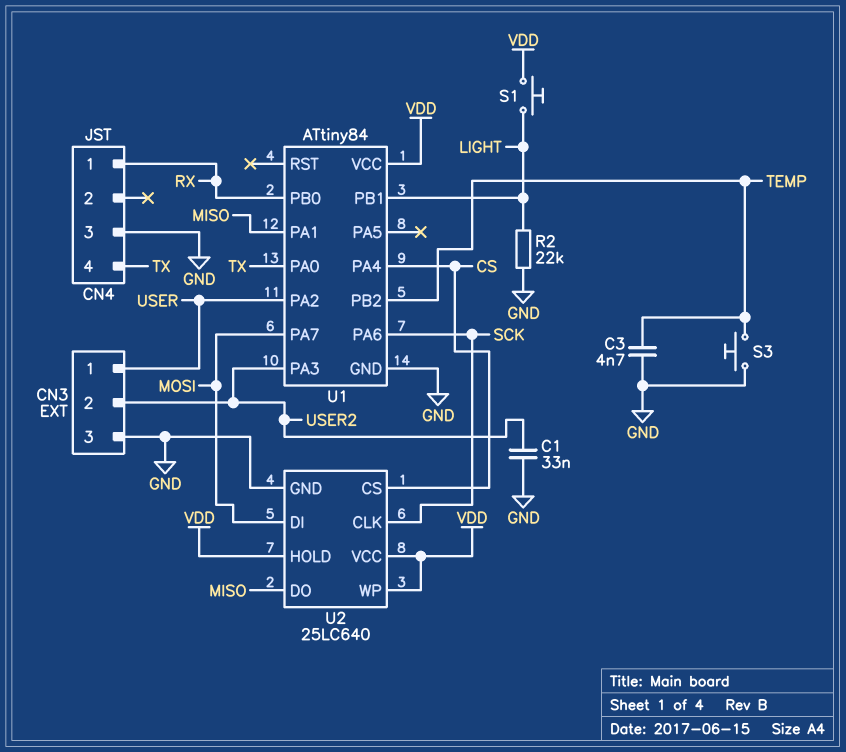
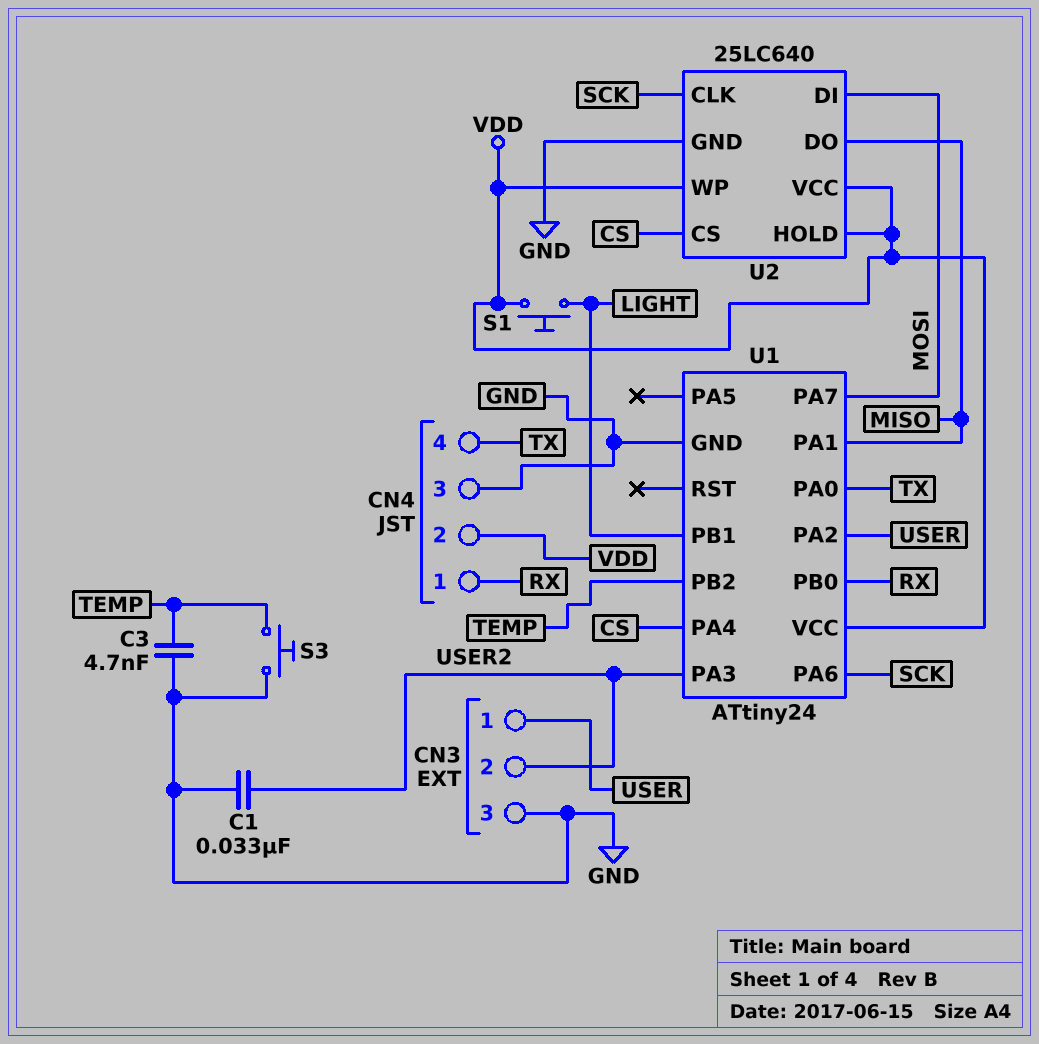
CN4 pin 2: none -> VDD
R2: 22k (GND, LIGHT) -> none
U1: ATtiny84 -> ATtiny24

